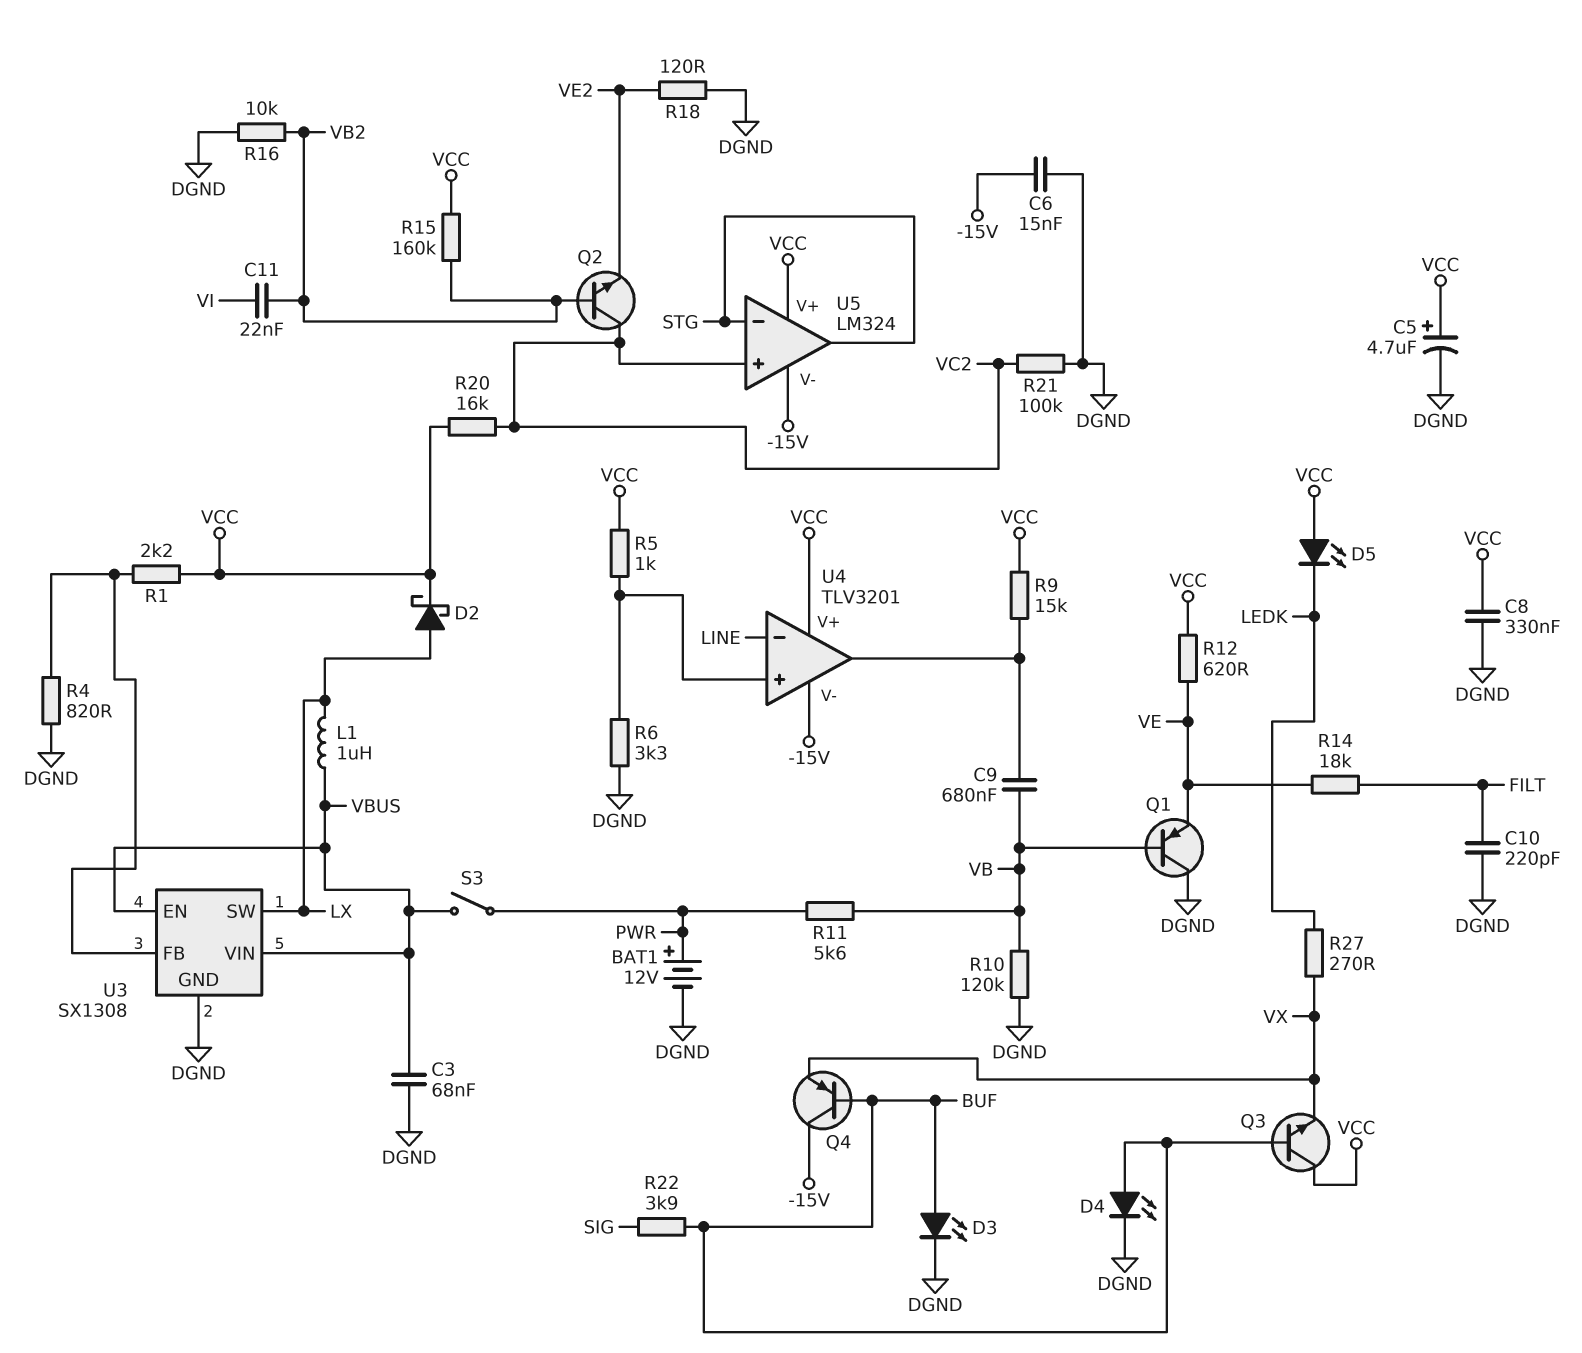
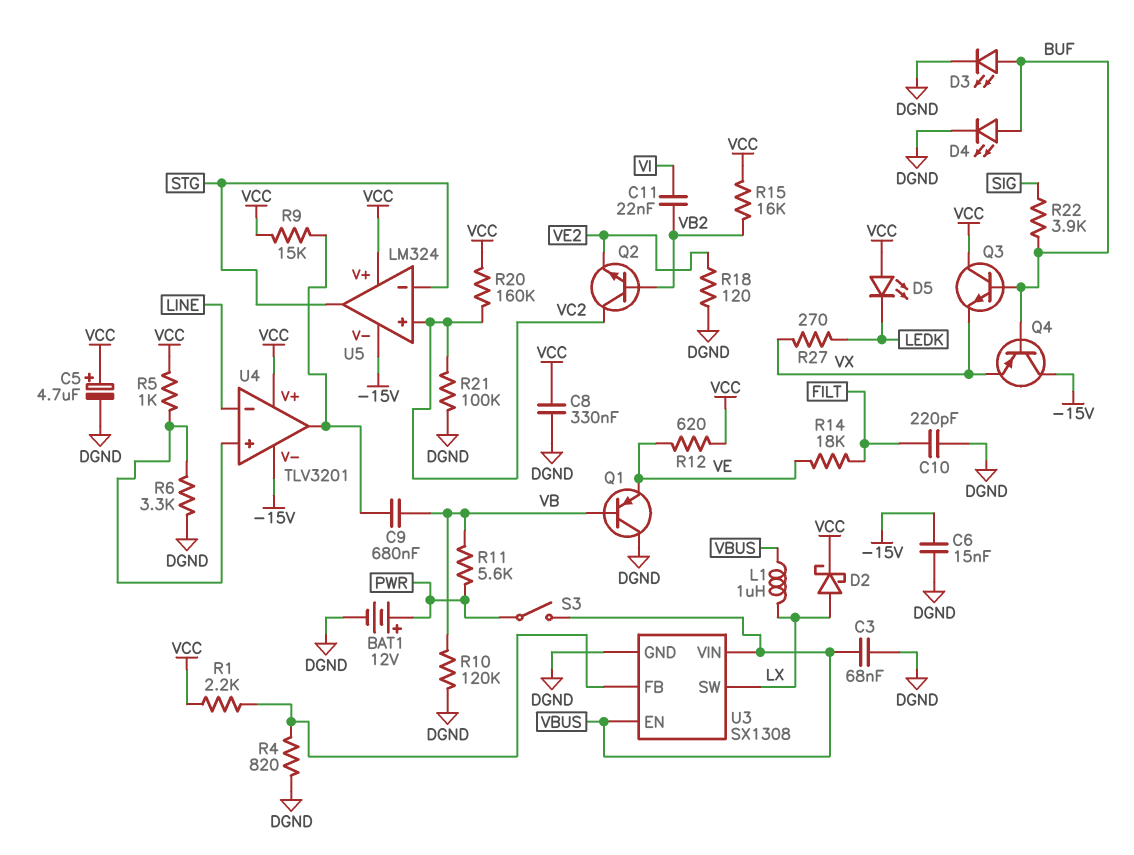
R15: 160k (VB2, VCC) -> 16k (VB2, VCC)
R16: 10k (DGND, VB2) -> none
R20: 16k (VC2, VCC) -> 160k (VC2, VCC)

